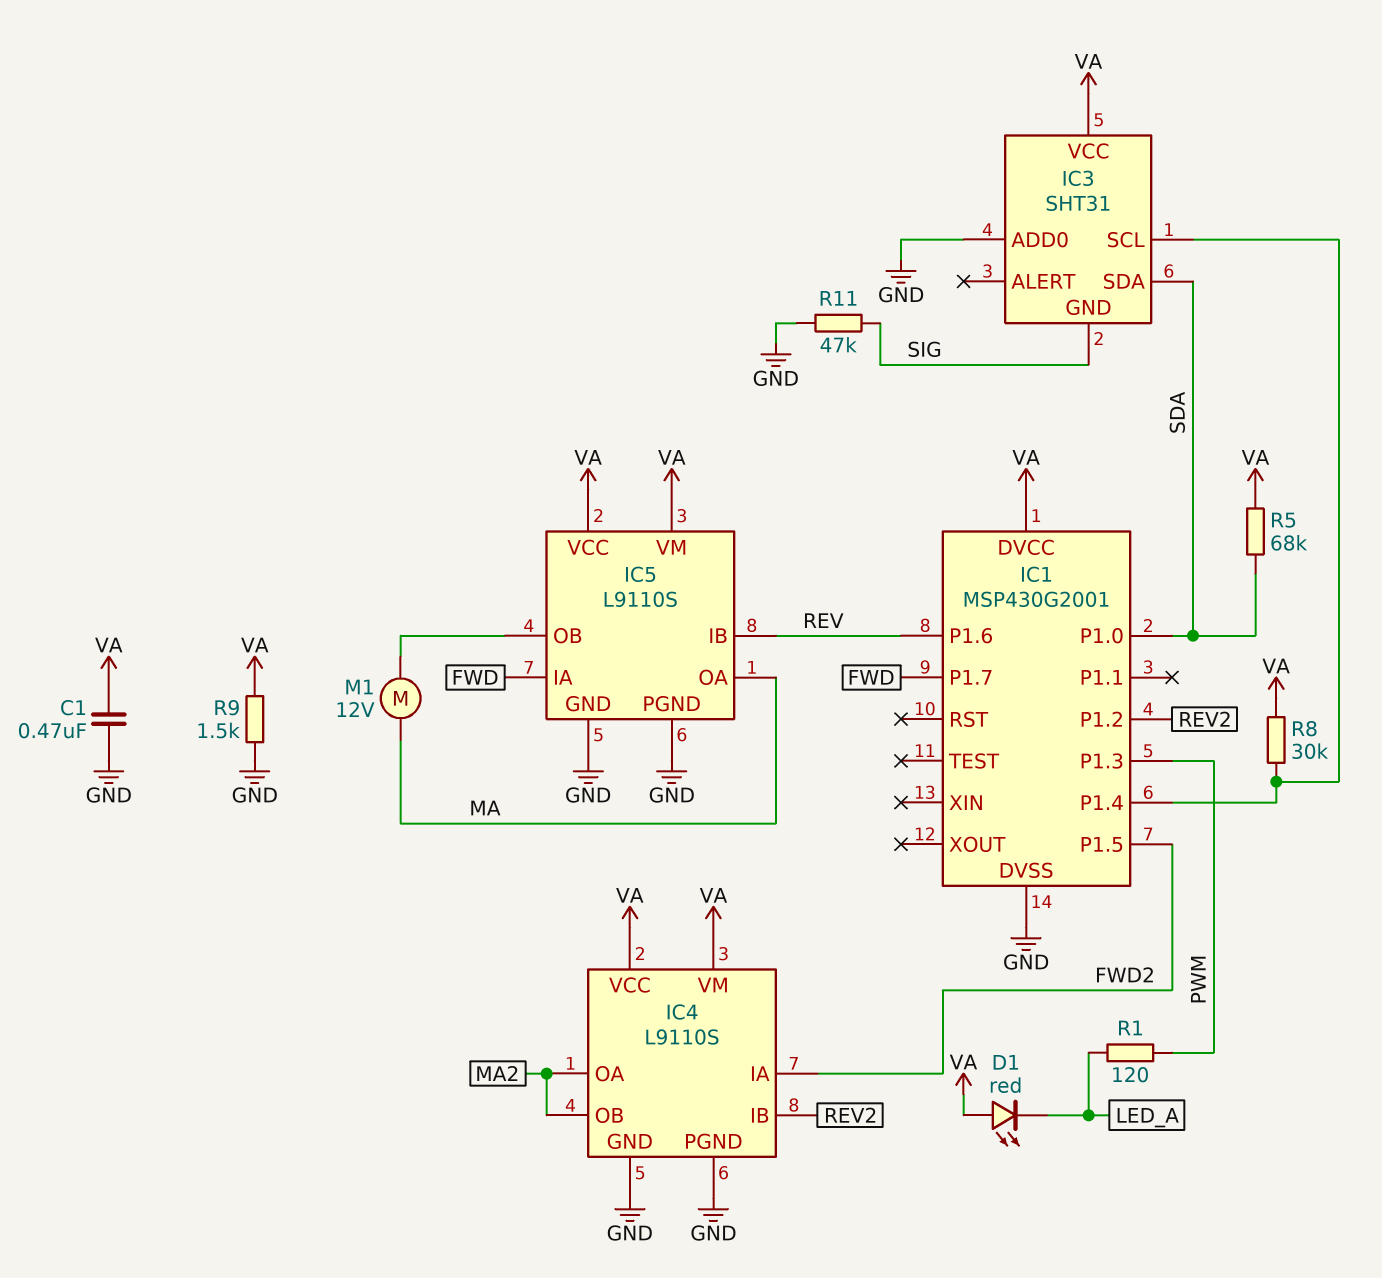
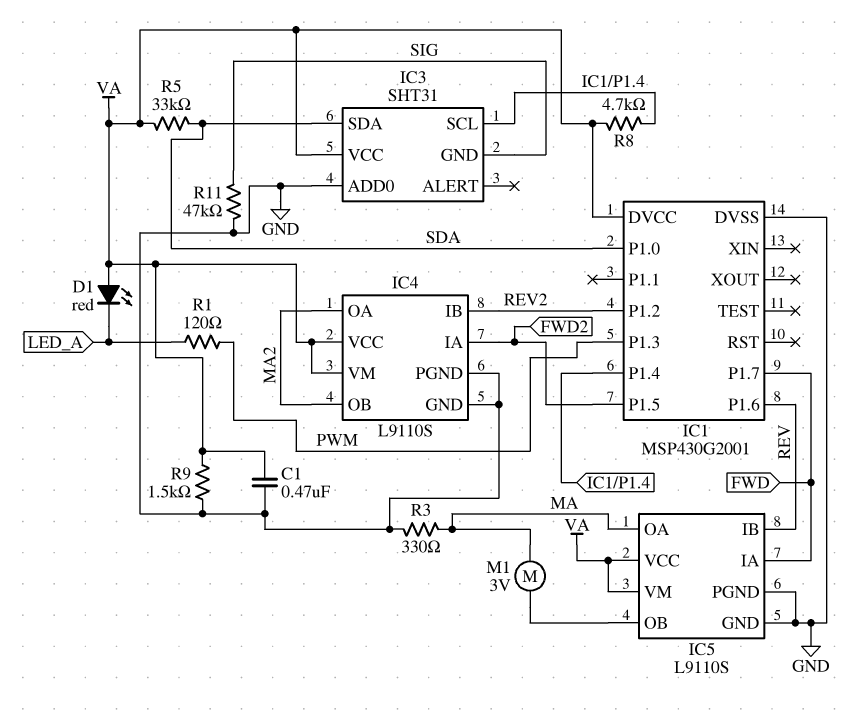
M1: motor 12V (IC5/OB, MA) -> motor 3V (IC5/OB, MA)
R3: none -> 330 (GND, MA)
R5: 68k (SDA, VA) -> 33k (SDA, VA)
R8: 30k (IC1/P1.4, VA) -> 4.7k (IC1/P1.4, VA)

